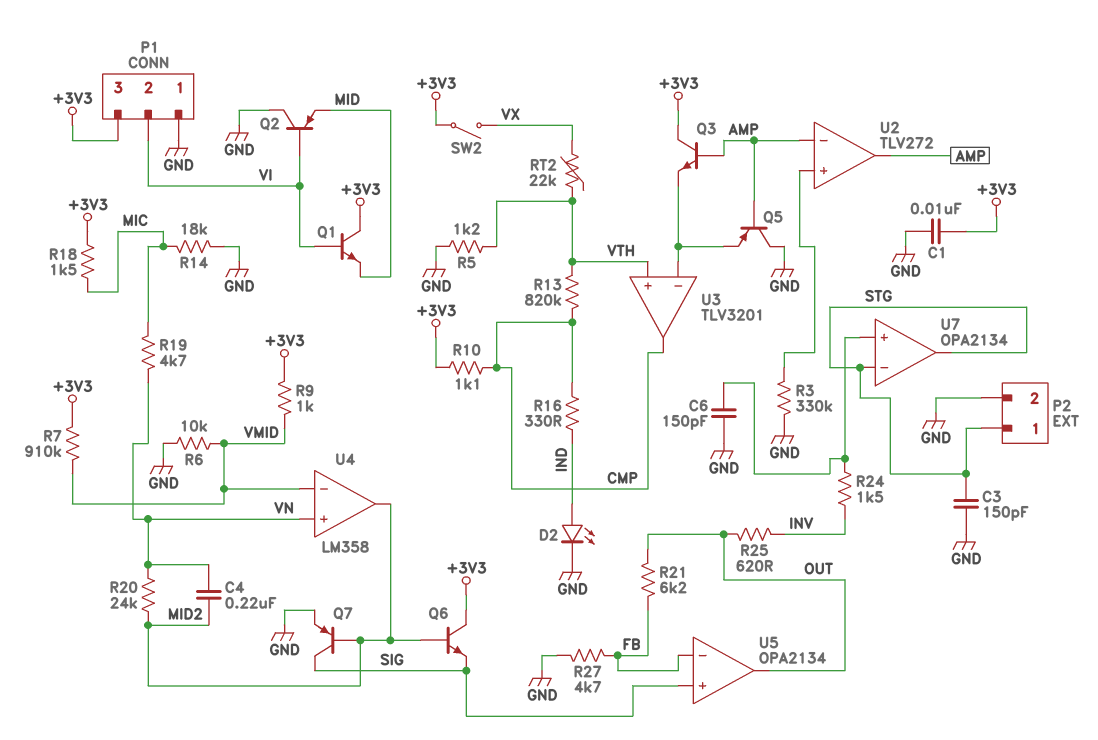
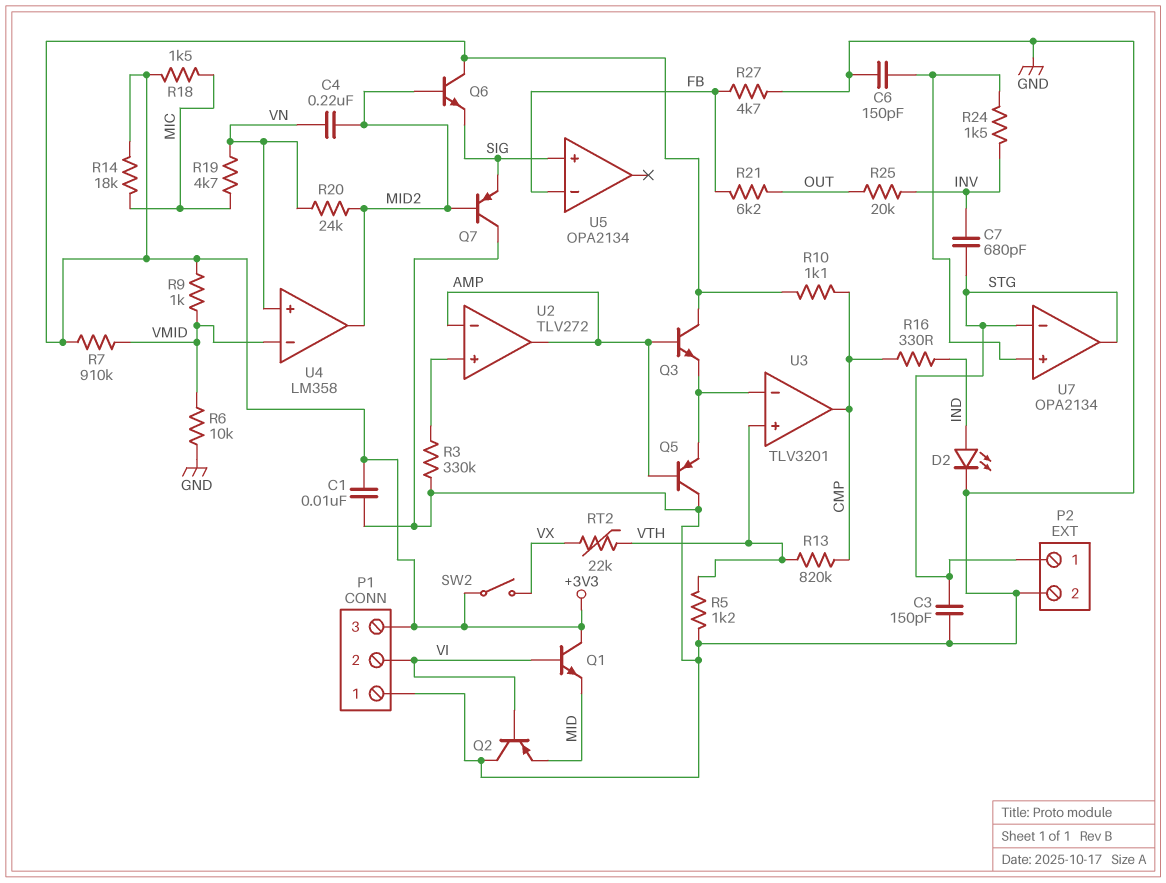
C7: none -> 680pF (INV, STG)
Q7: PNP (B MID2, C SIG, E GND) -> PNP (B MID2, C GND, E SIG)
R14: 18k (GND, MIC) -> 18k (+3V3, MIC)
R25: 620 (INV, OUT) -> 20k (INV, OUT)
U5 pin out: OUT -> none

